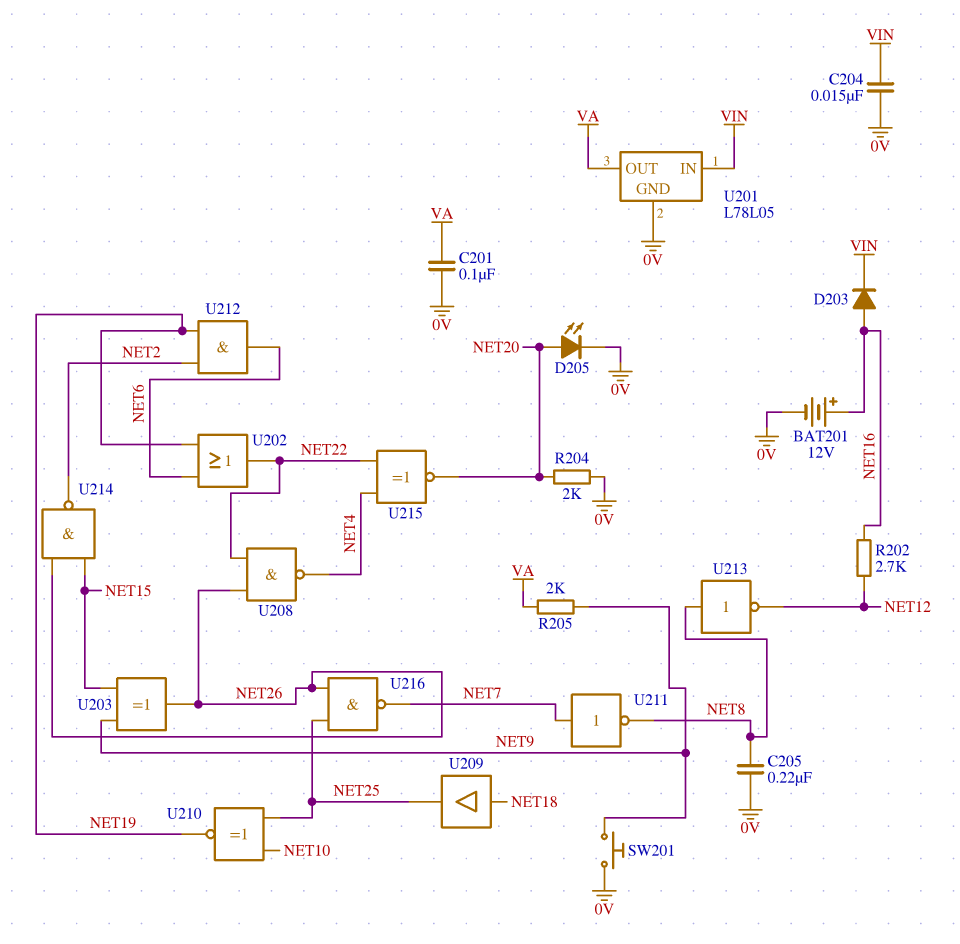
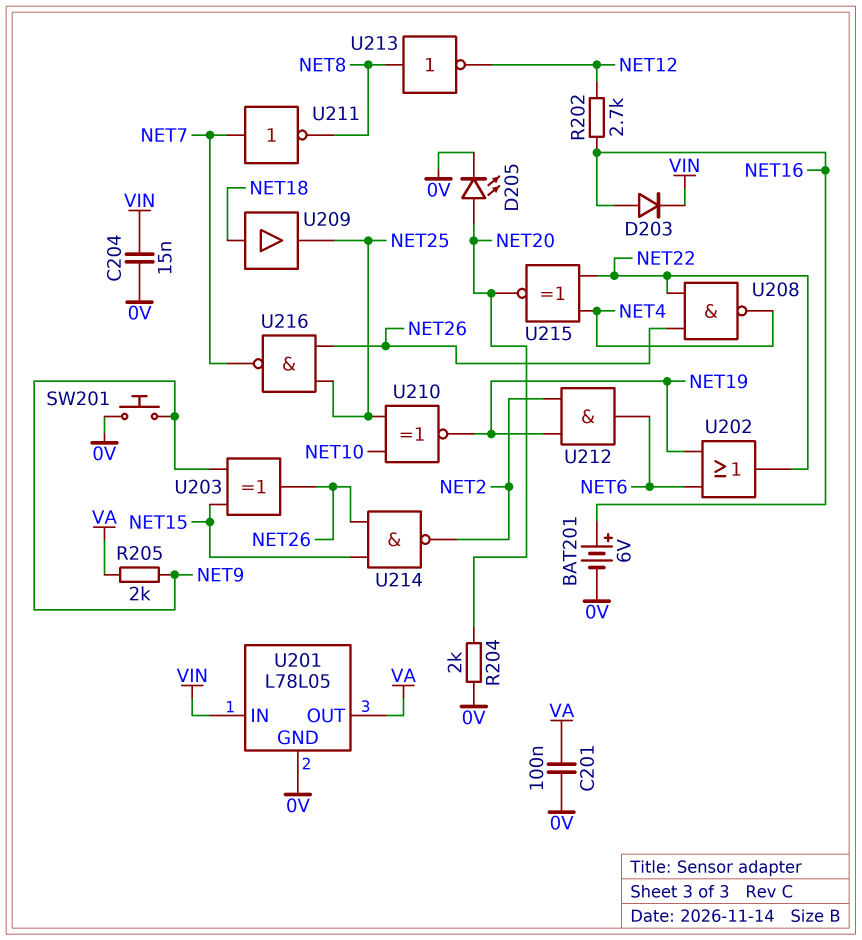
BAT201: 12V (plus NET16, minus 0V) -> 6V (plus NET16, minus 0V)
C205: 220nF (0V, NET8) -> none

